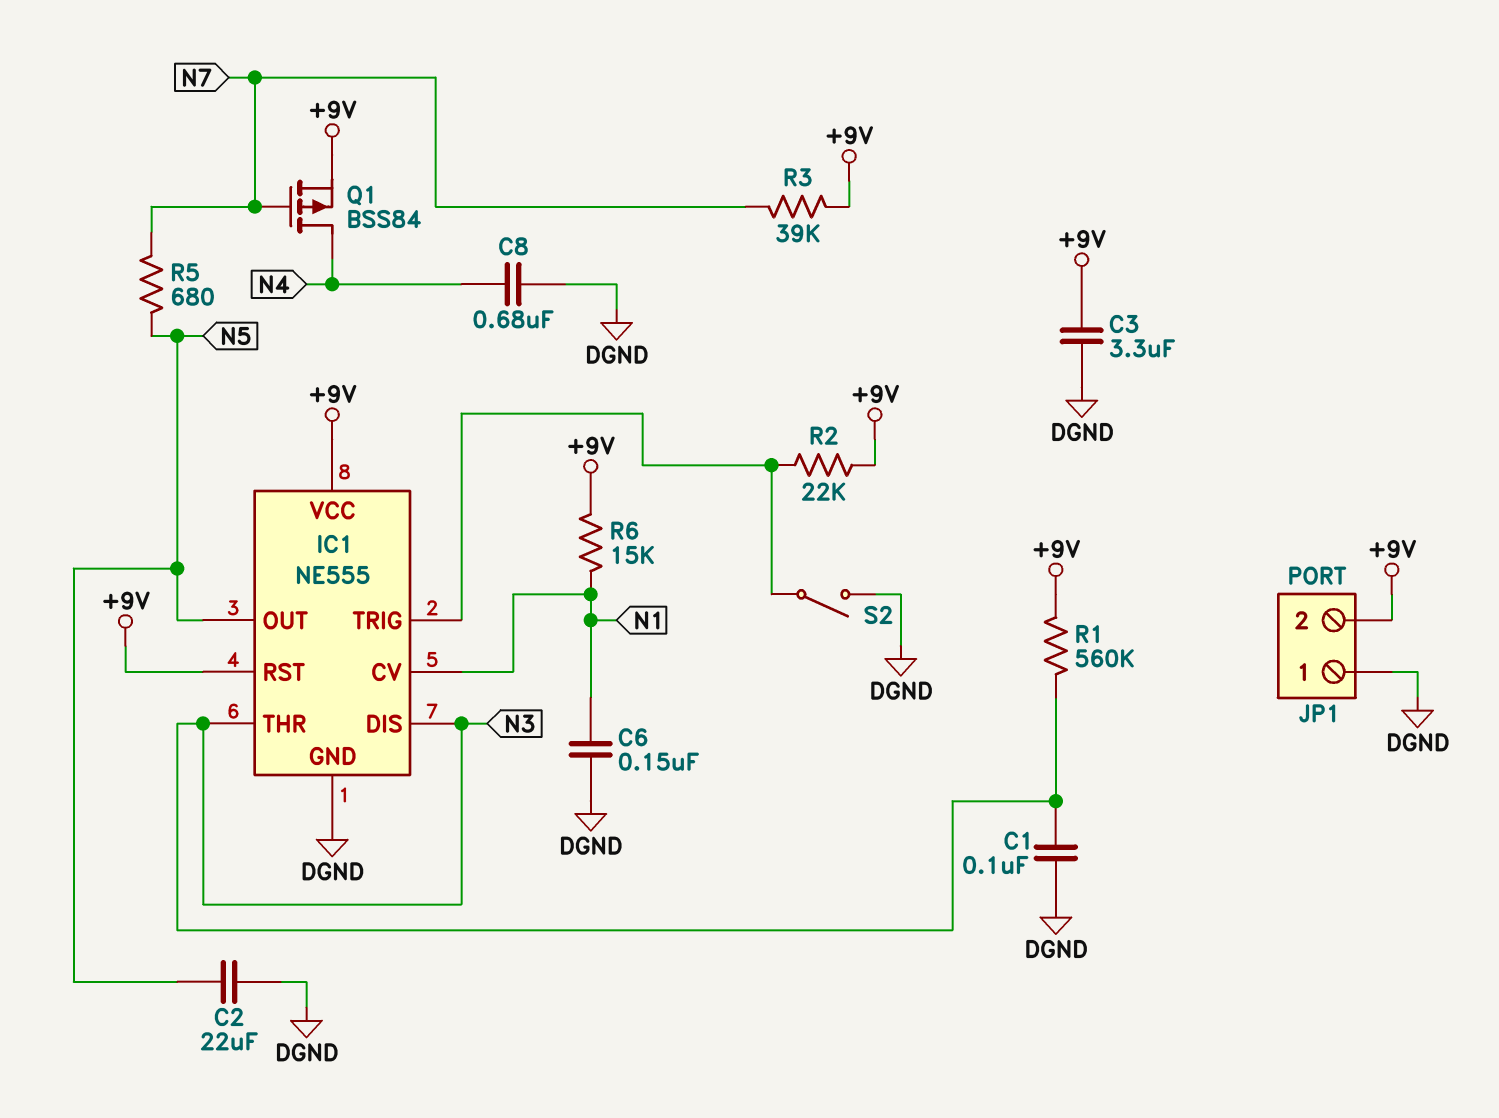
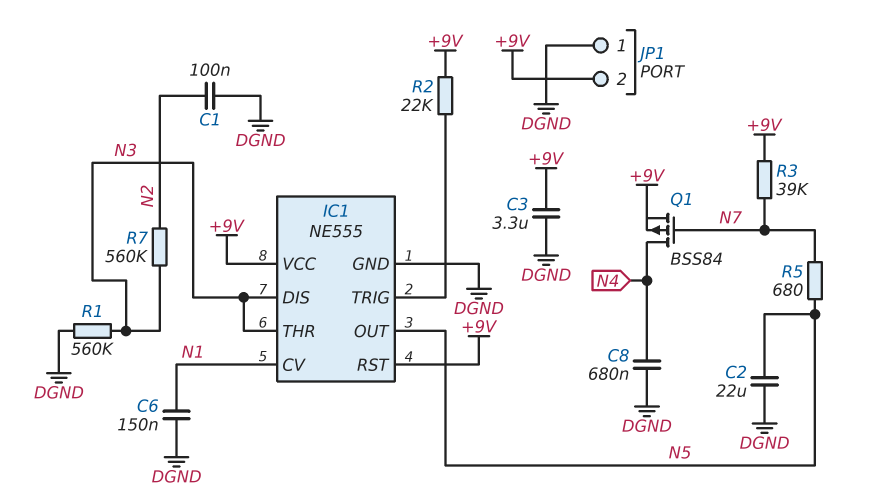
C1: 100nF (DGND, N3) -> 100nF (DGND, N2)
R1: 560k (+9V, N3) -> 560k (DGND, N3)
R6: 15k (+9V, N1) -> none
R7: none -> 560k (N2, N3)
S2: switch (DGND, IC1/TRIG) -> none

